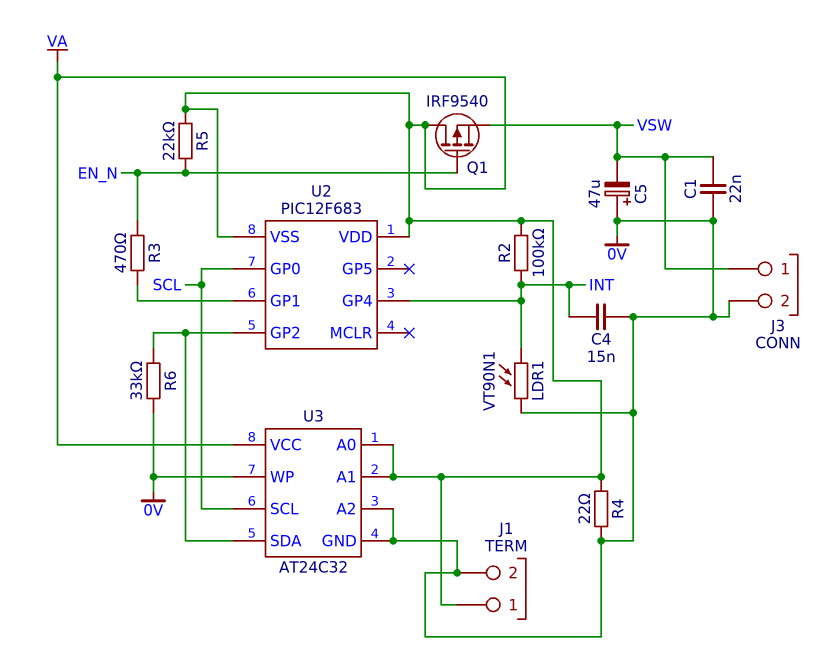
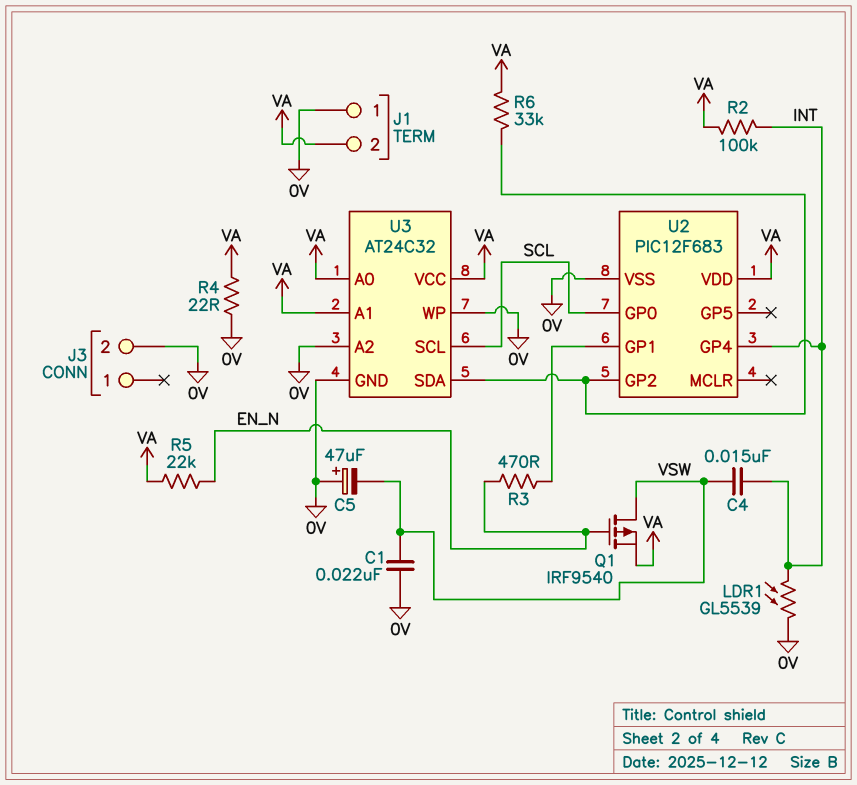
C4: 15nF (0V, INT) -> 15nF (INT, VSW)
J1 pin 1: VA -> 0V
J1 pin 2: 0V -> VA
J3 pin 1: VSW -> none
LDR1: VT90N1 (0V, INT) -> GL5539 (0V, INT)
Q1: PMOS IRF9540 (G EN_N, D VA, S VSW) -> PMOS IRF9540 (G EN_N, D VSW, S VA)
R6: 33k (0V, U2/GP2) -> 33k (U2/GP2, VA)
U2 pin VSS: VA -> 0V

